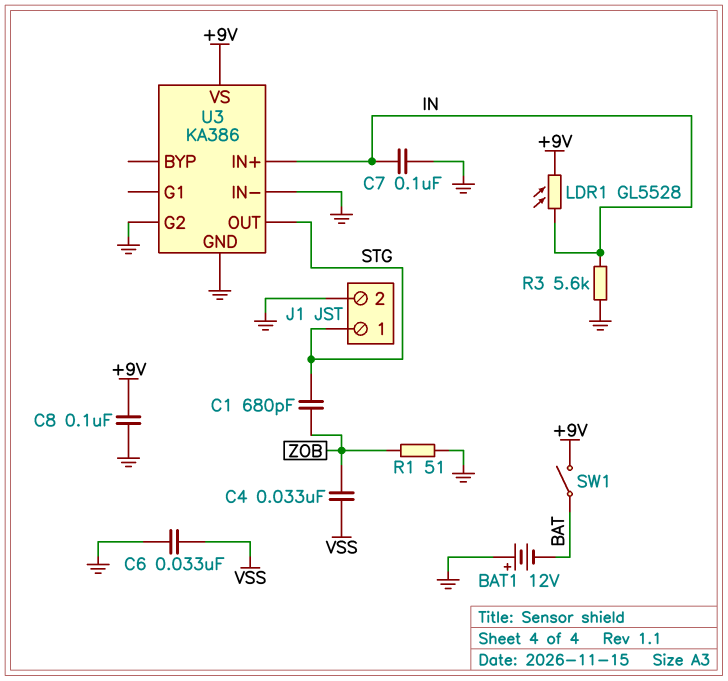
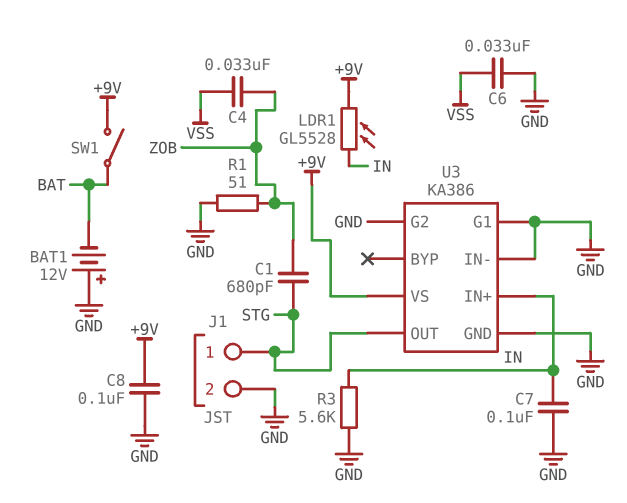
U3 pin G1: none -> GND

